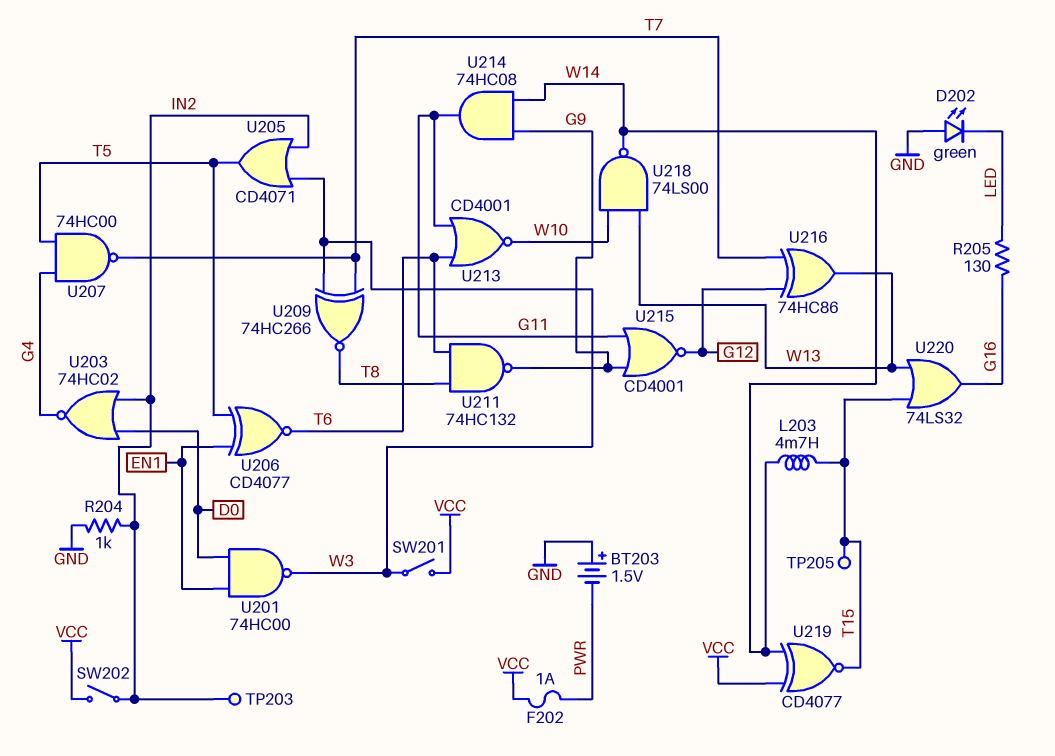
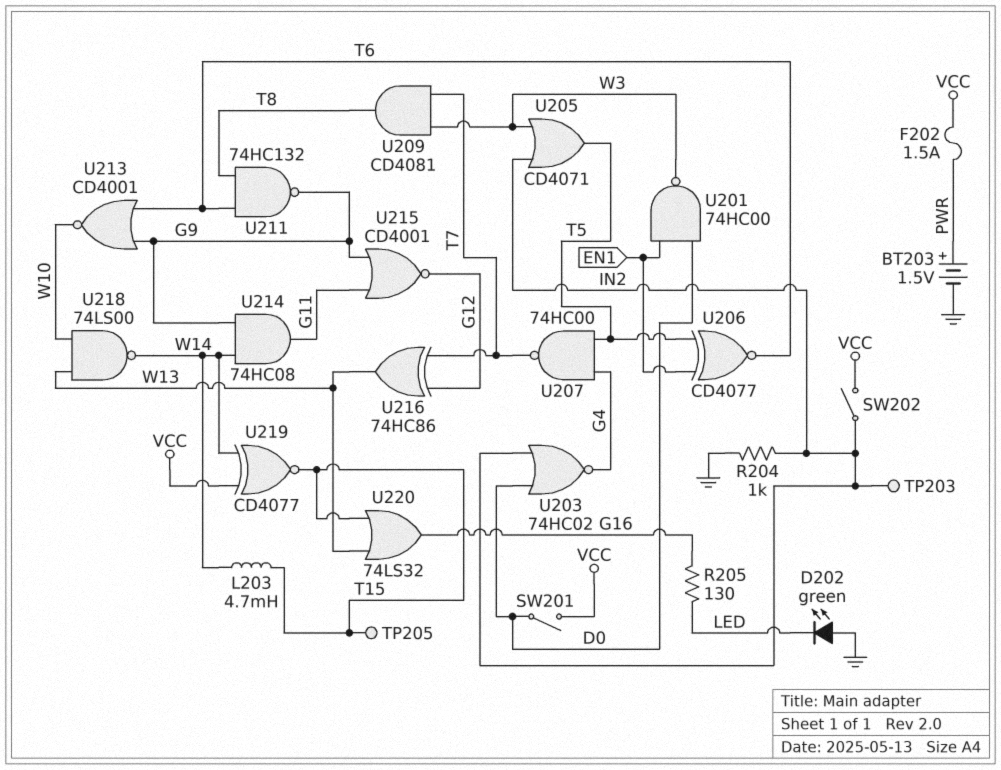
BT203: 1.5V (plus GND, minus PWR) -> 1.5V (plus PWR, minus GND)
F202: 1A (PWR, VCC) -> 1.5A (PWR, VCC)
SW201: switch (VCC, W3) -> switch (D0, VCC)
U209: XNOR 74HC266 (in T7, in W3, out T8) -> AND CD4081 (in T7, in W3, out T8)
U213: NOR CD4001 (in G11, in T6, out W10) -> NOR CD4001 (in G9, in T6, out W10)

